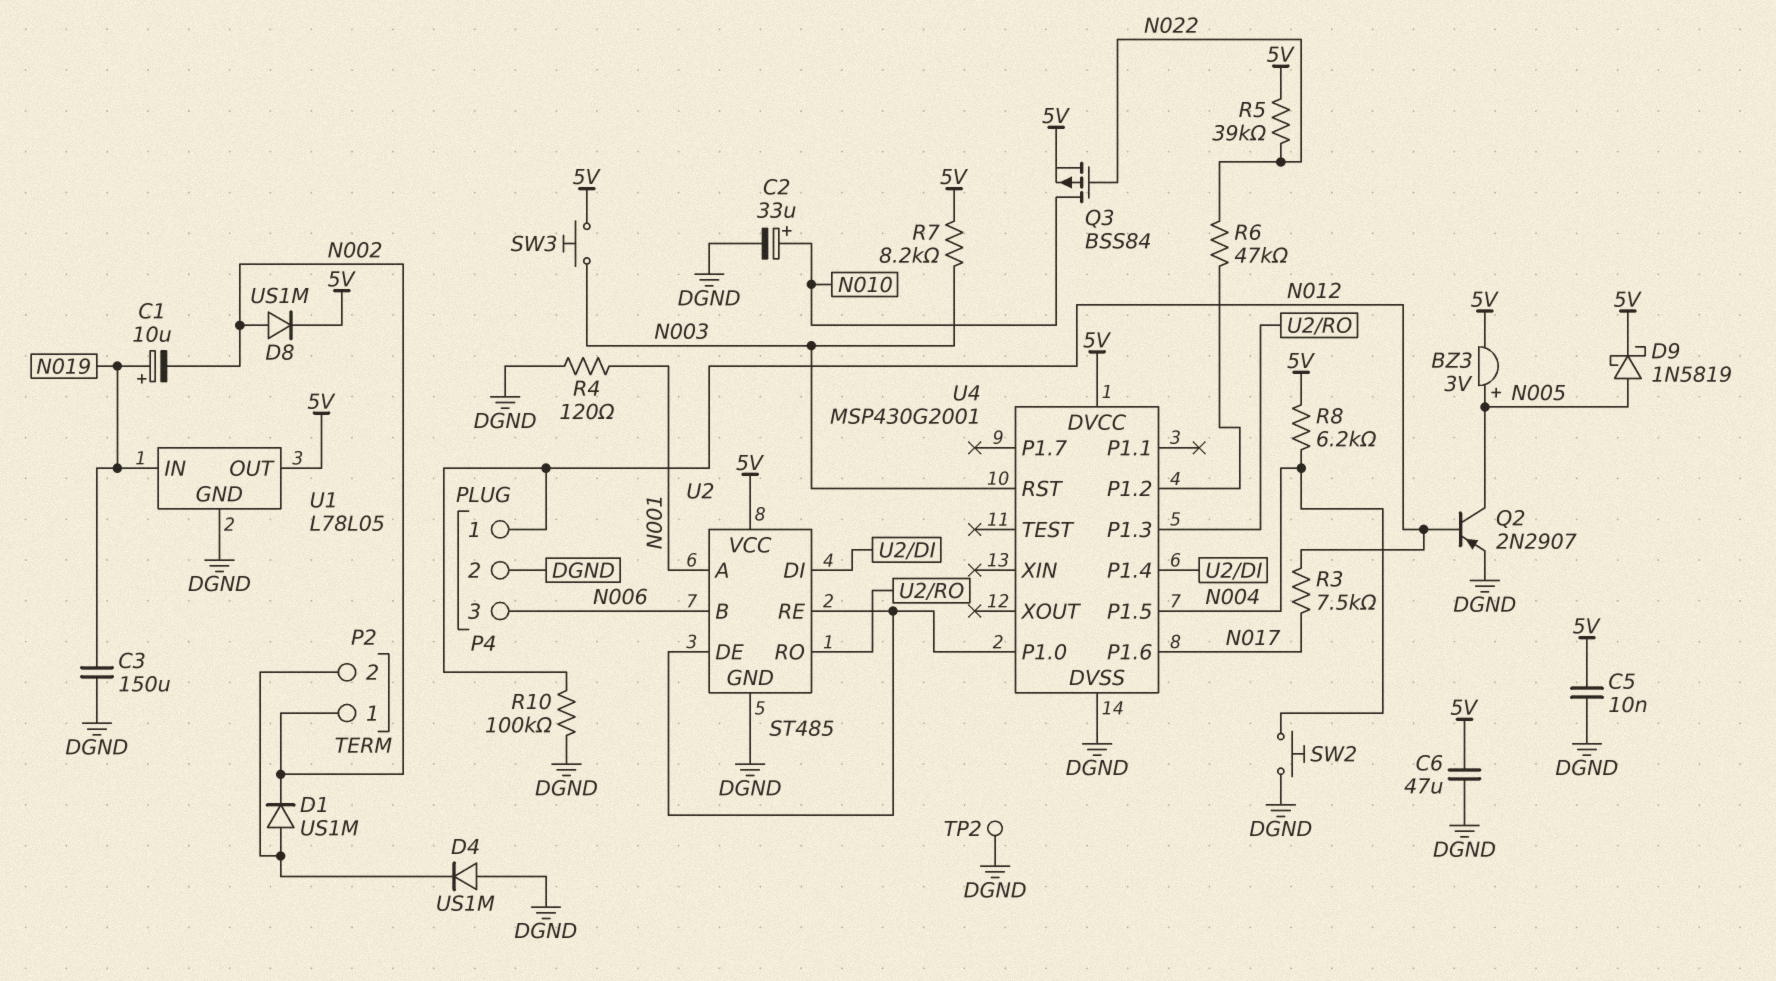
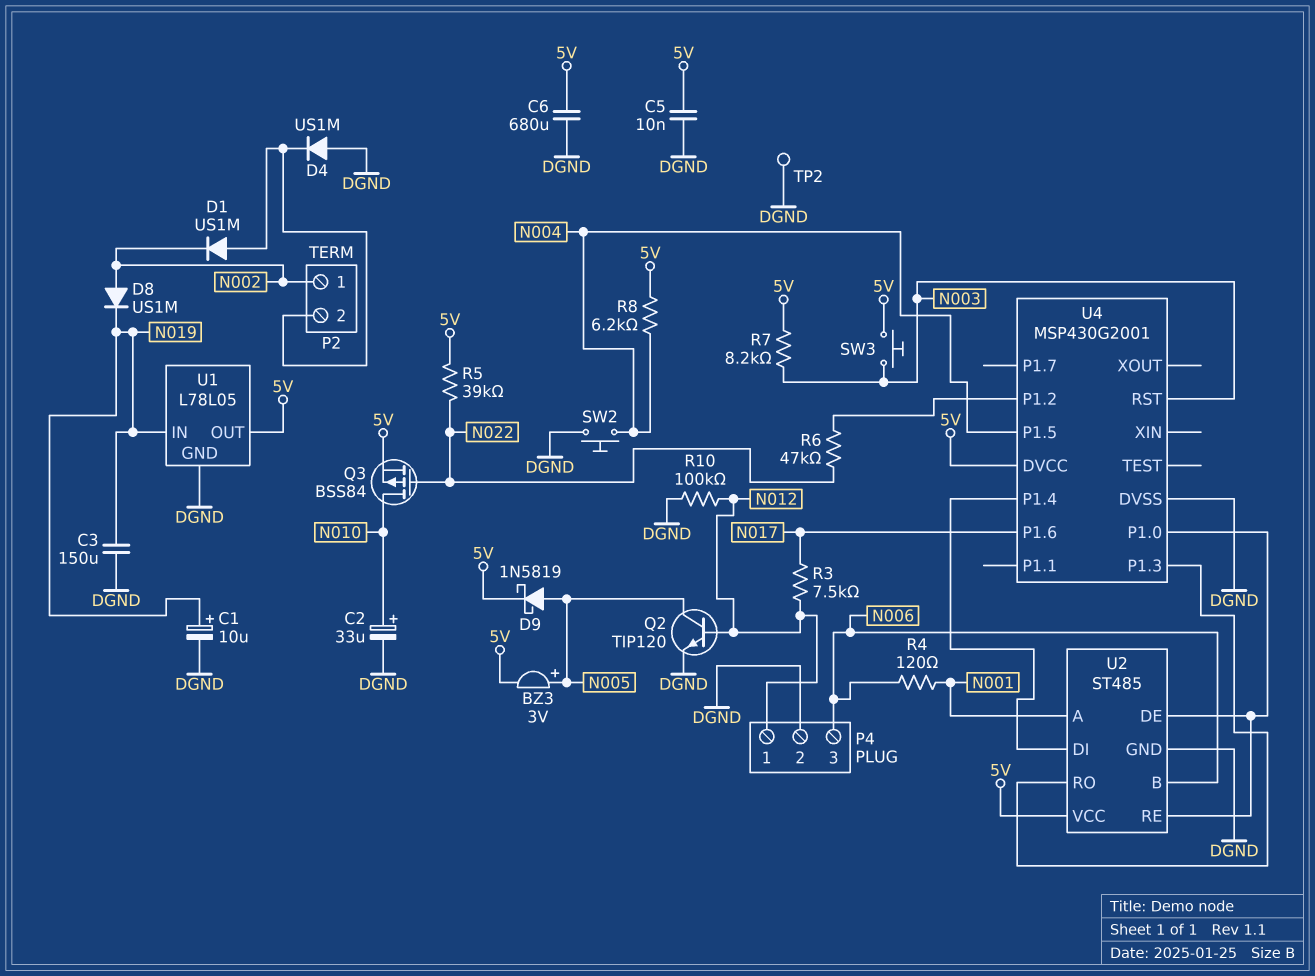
C1: 10uF (plus N019, minus N002) -> 10uF (plus N019, minus DGND)
C6: 47uF (5V, DGND) -> 680uF (5V, DGND)
D8: diode US1M (A N002, K 5V) -> diode US1M (A N002, K N019)
Q2: PNP 2N2907 (B N012, C N005, E DGND) -> NPN TIP120 (B N012, C N005, E DGND)
R4: 120 (DGND, N001) -> 120 (N001, N006)

